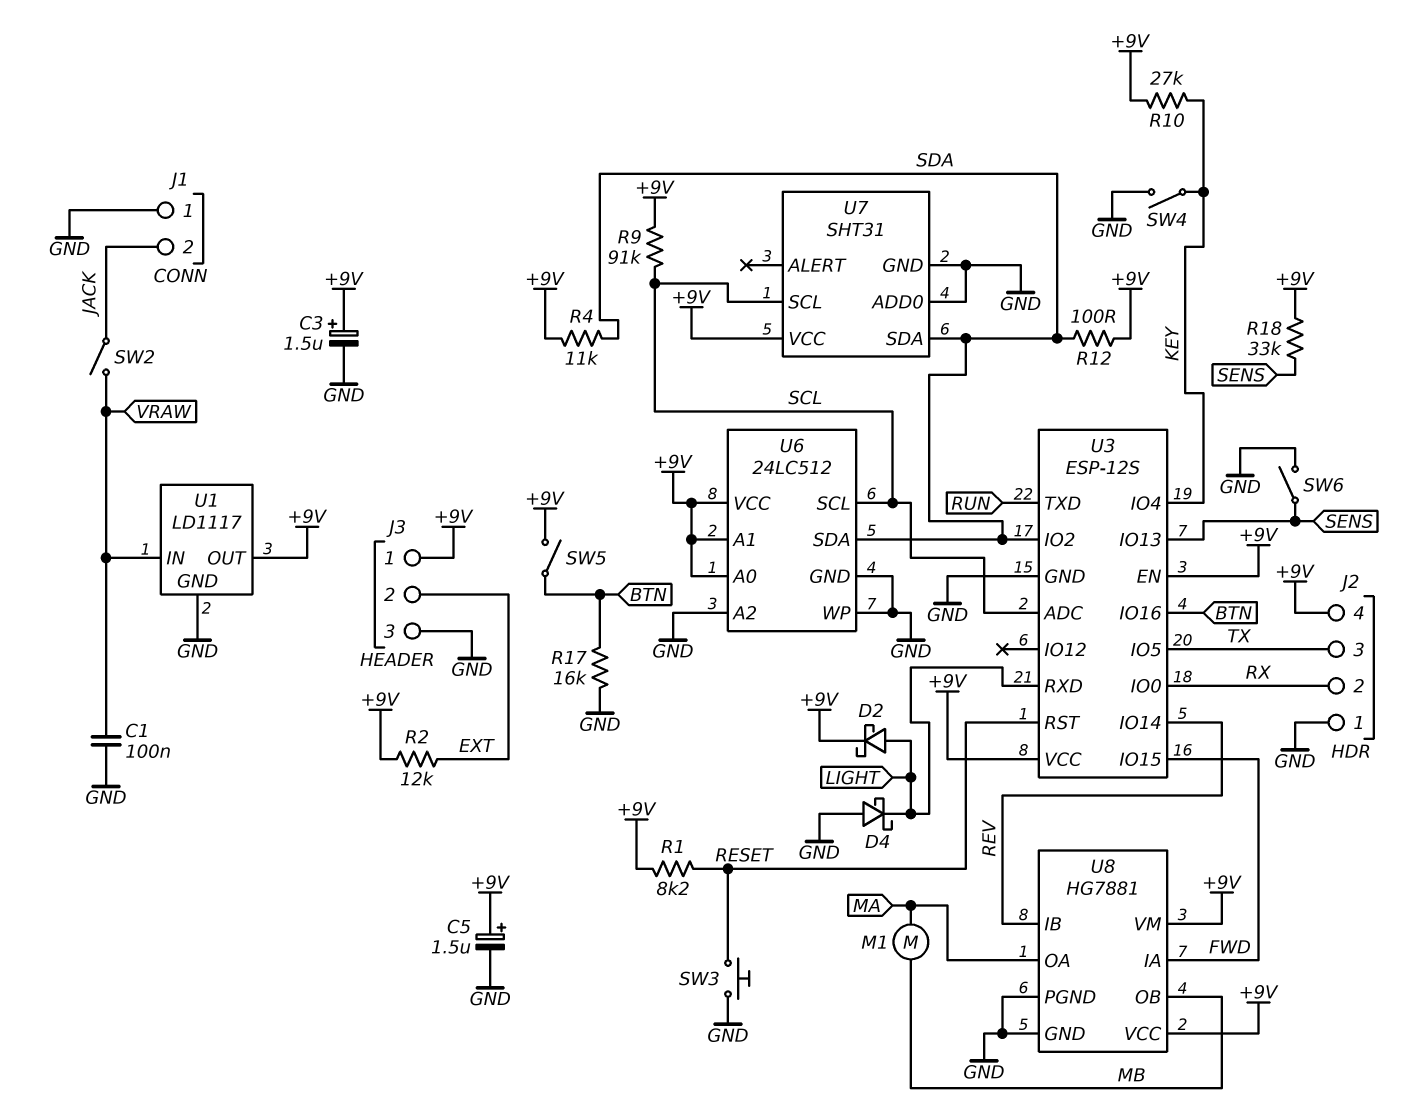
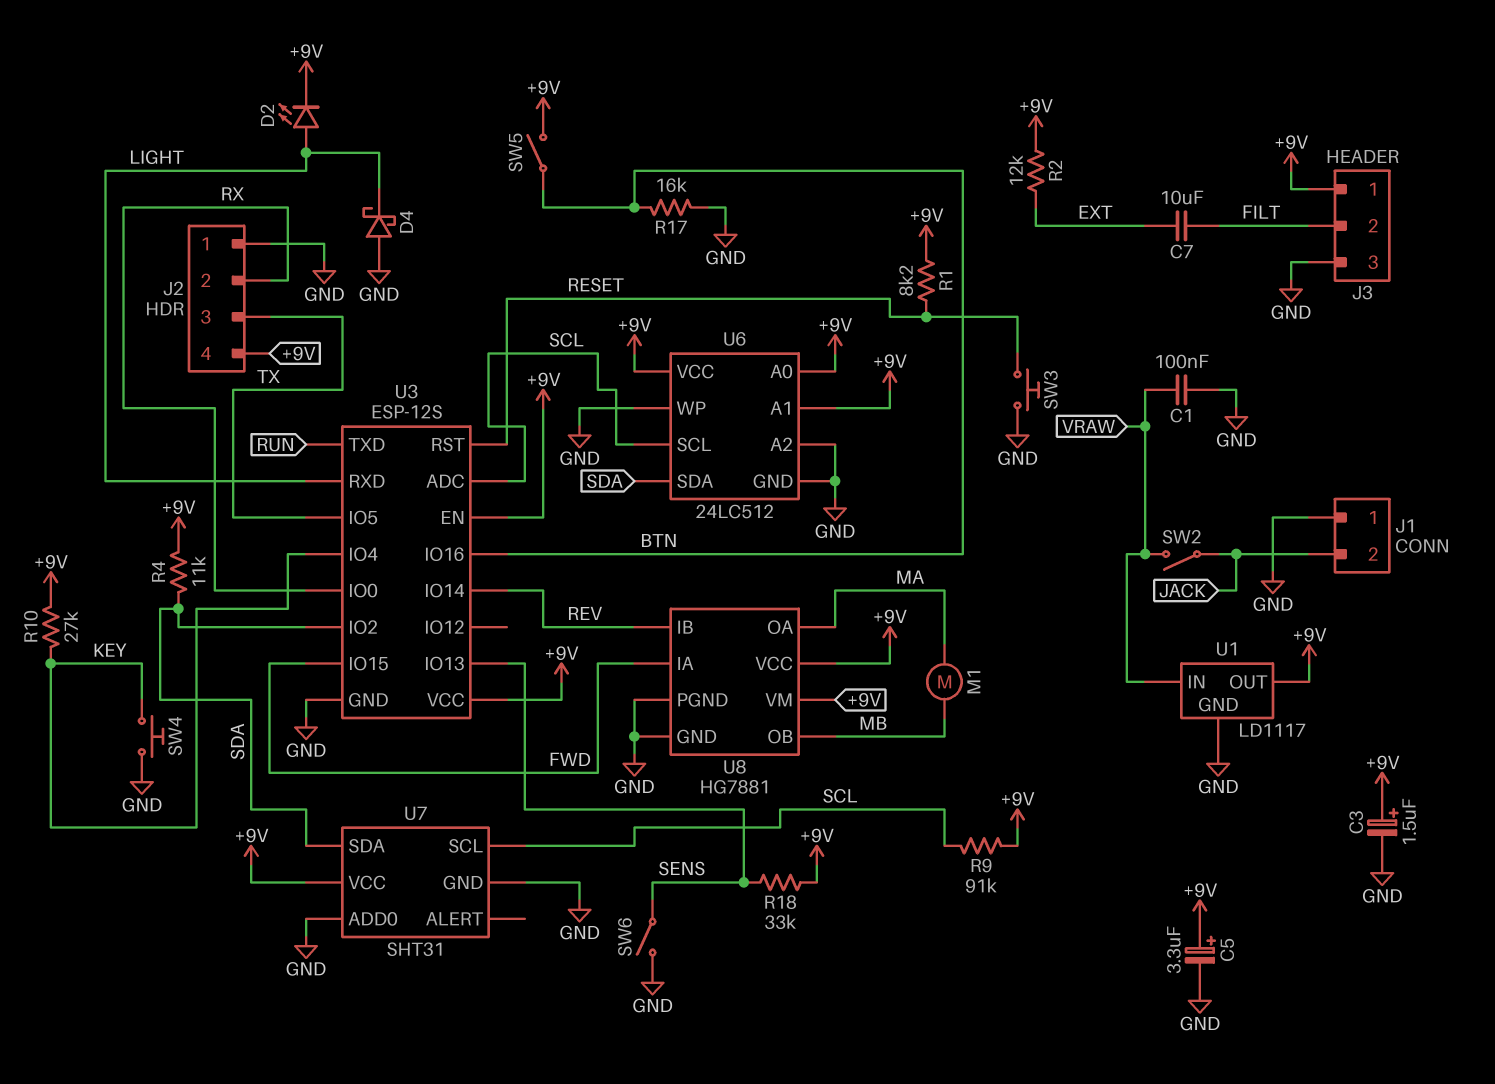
C5: 1.5uF (plus +9V, minus GND) -> 3.3uF (plus +9V, minus GND)
C7: none -> 10uF (EXT, FILT)
D2: schottky (A LIGHT, K +9V) -> LED (A LIGHT, K +9V)
J3 pin 2: EXT -> FILT
R12: 100 (+9V, SDA) -> none
SW4: switch (GND, KEY) -> button (GND, KEY)

